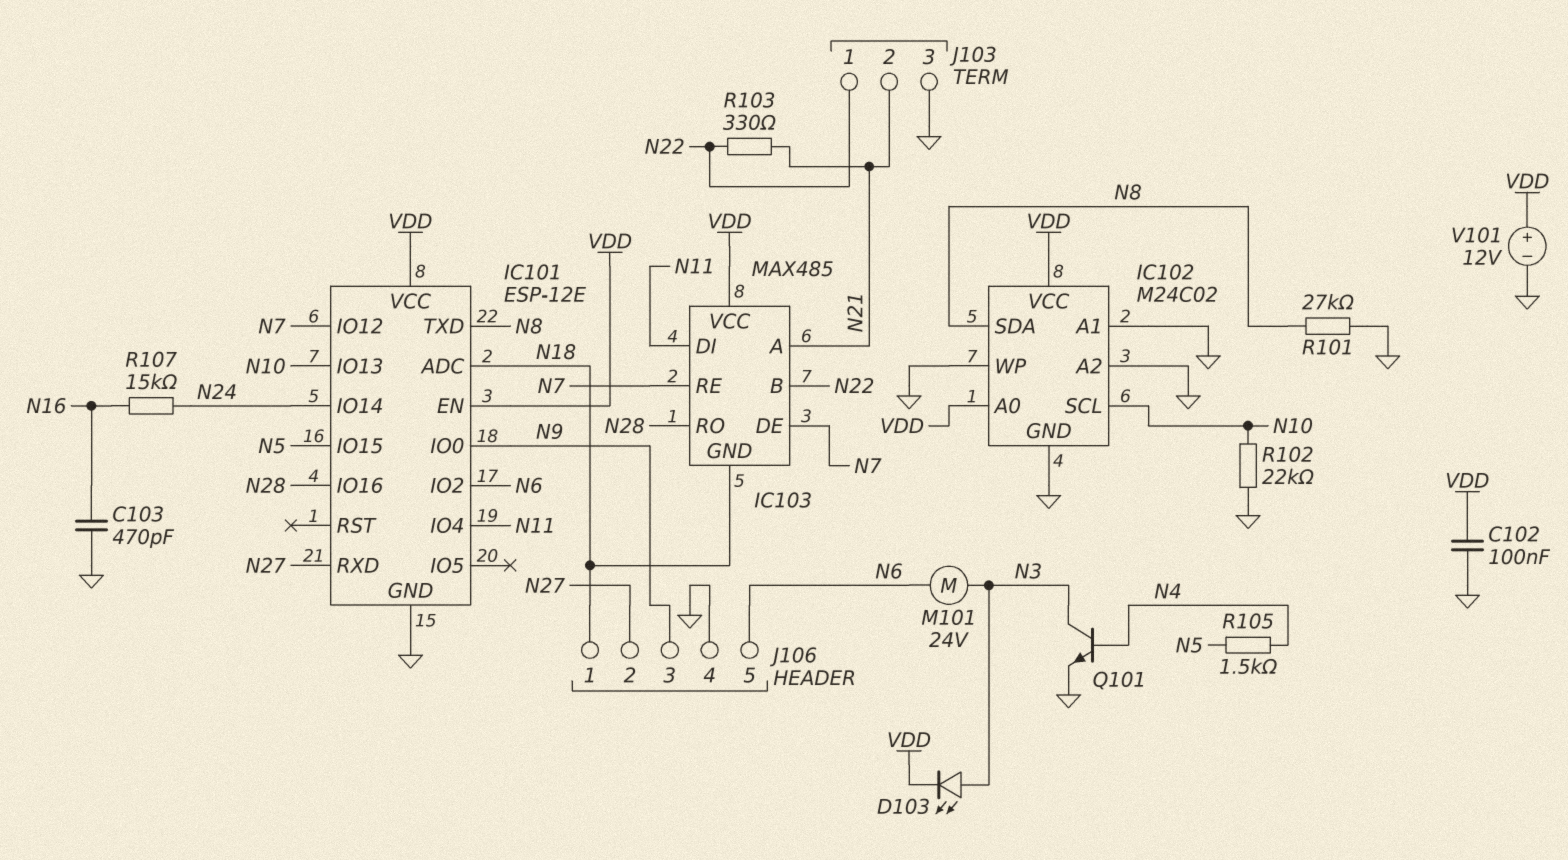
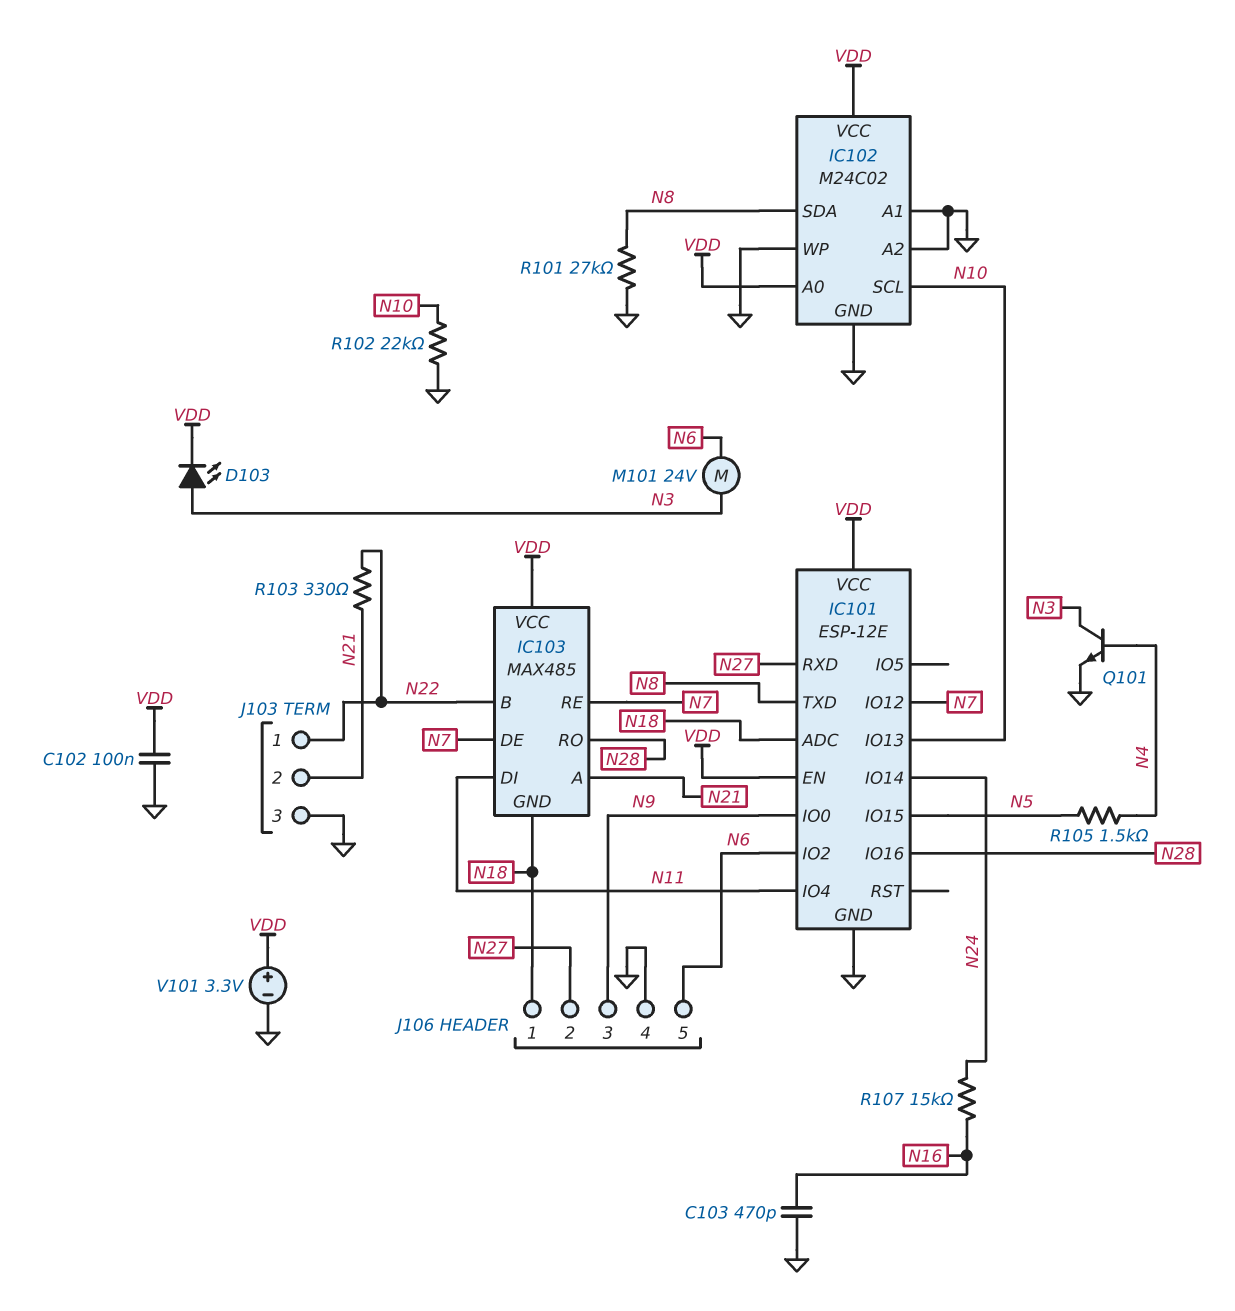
V101: 12V (plus VDD, minus GND) -> 3.3V (plus VDD, minus GND)

